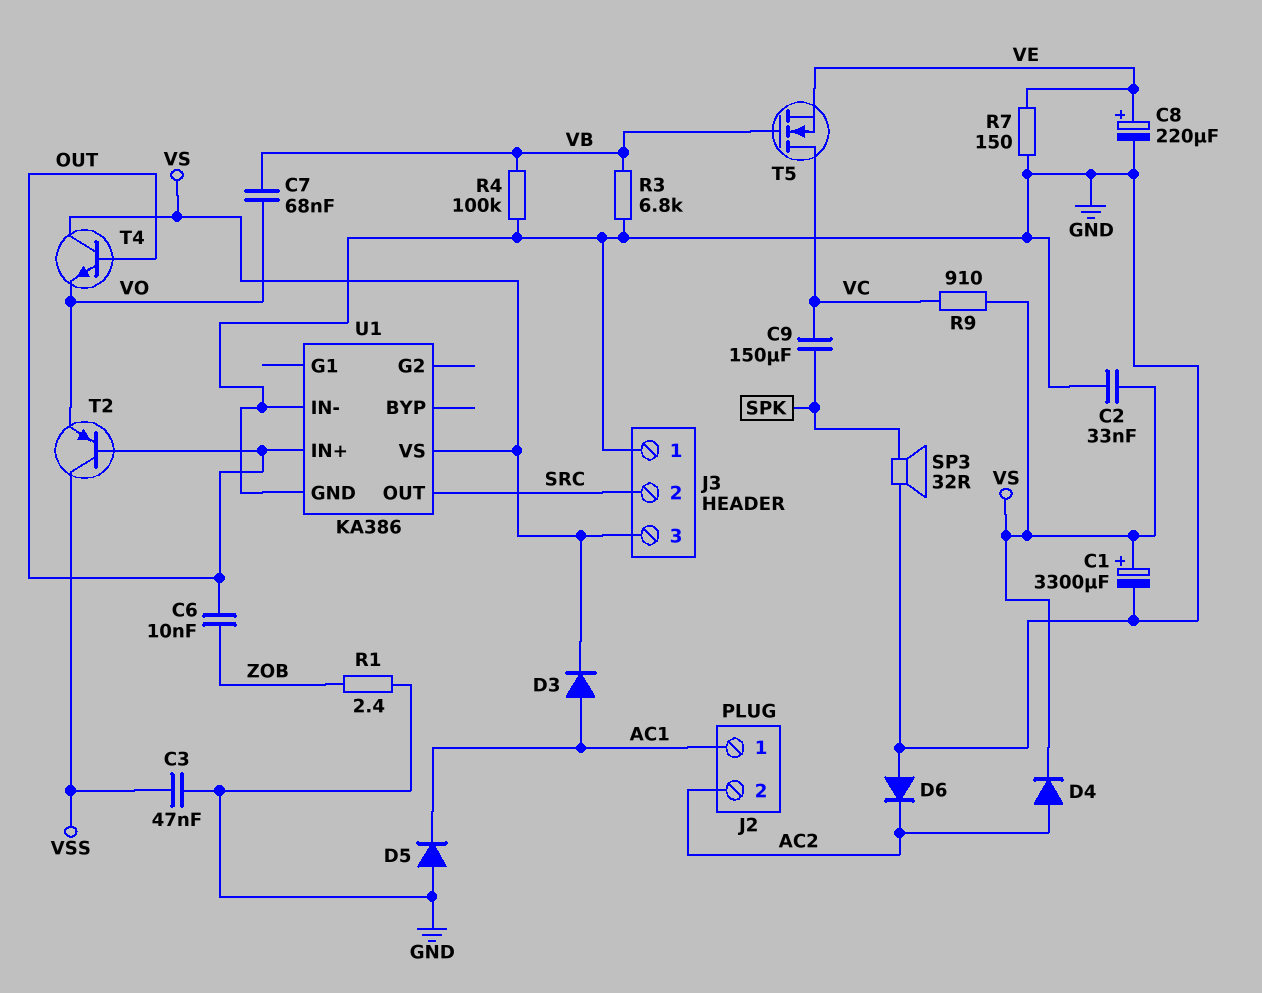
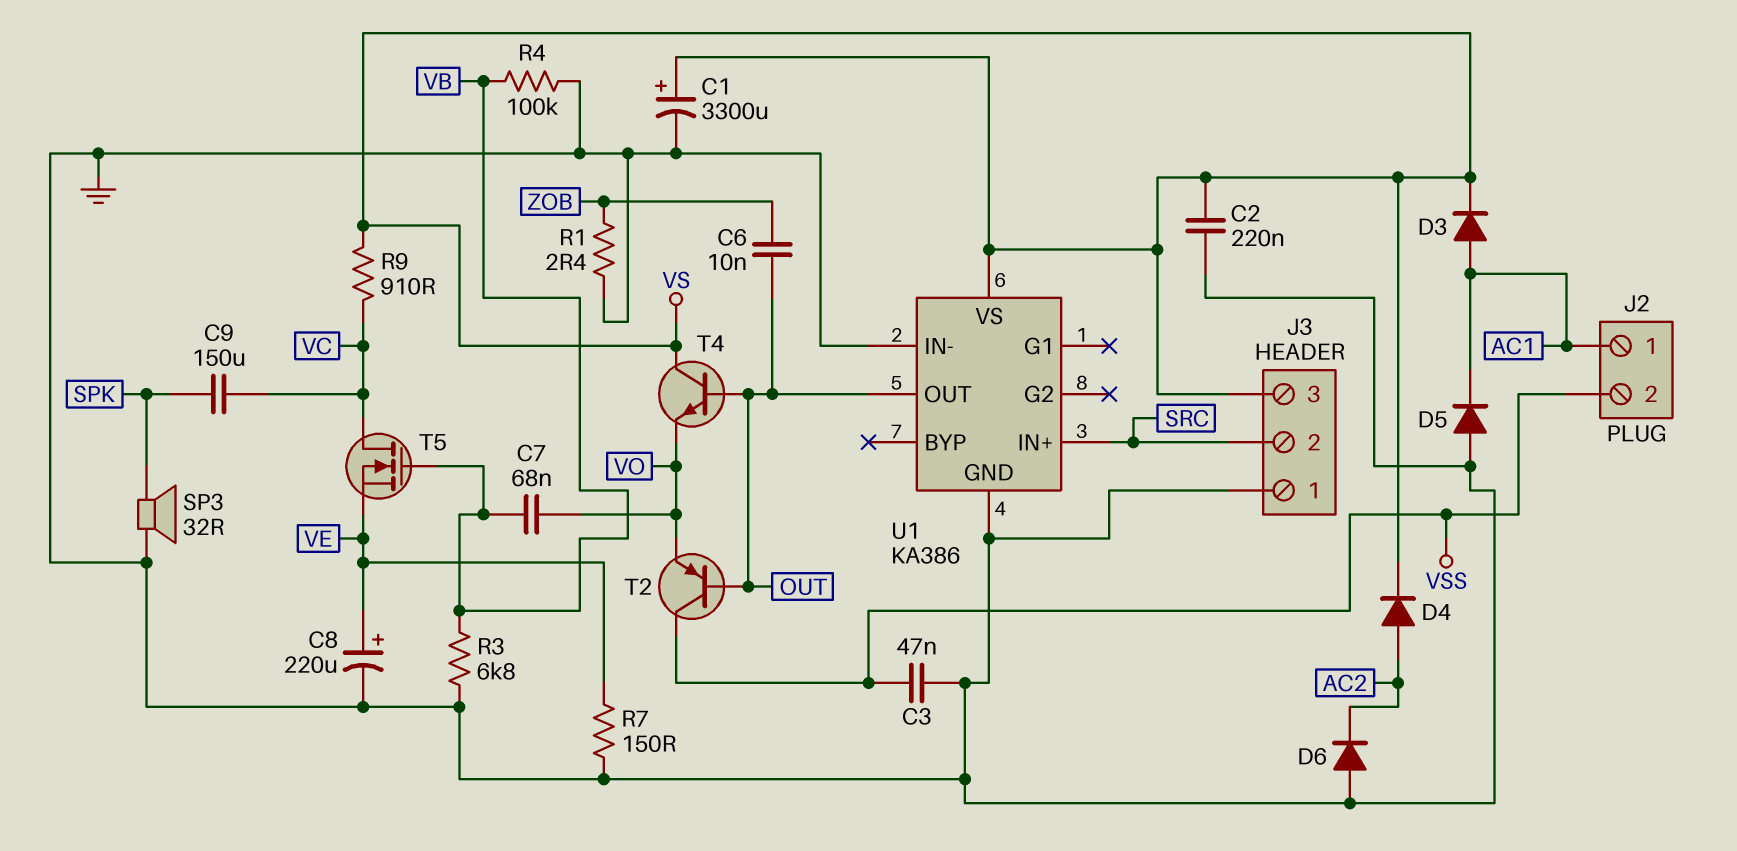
C2: 33nF (GND, VS) -> 220nF (GND, VS)
J2 pin 2: AC2 -> VSS
U1 pin IN+: OUT -> SRC
U1 pin OUT: SRC -> OUT

